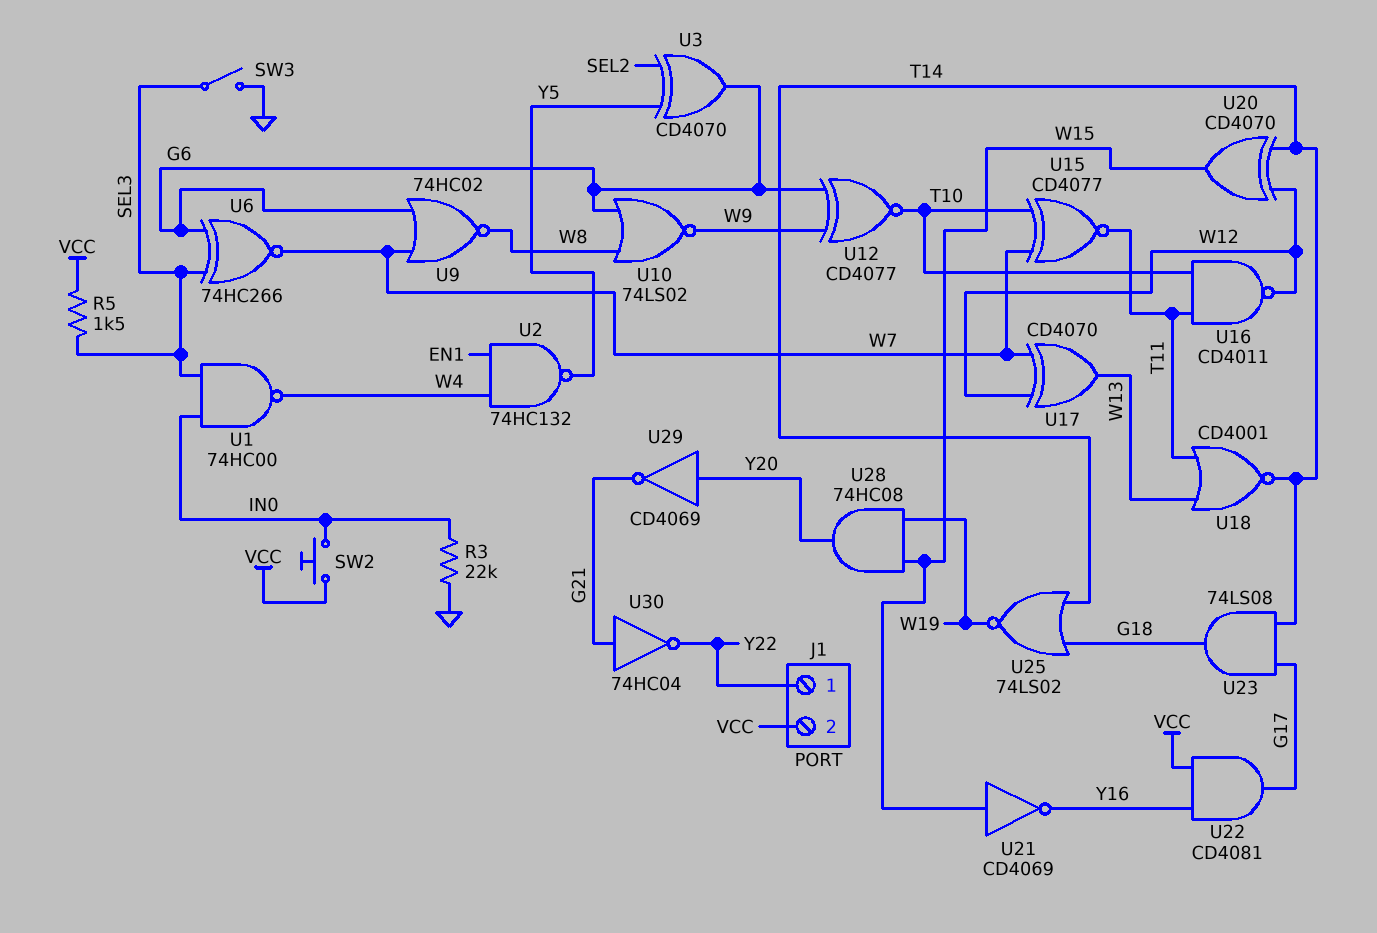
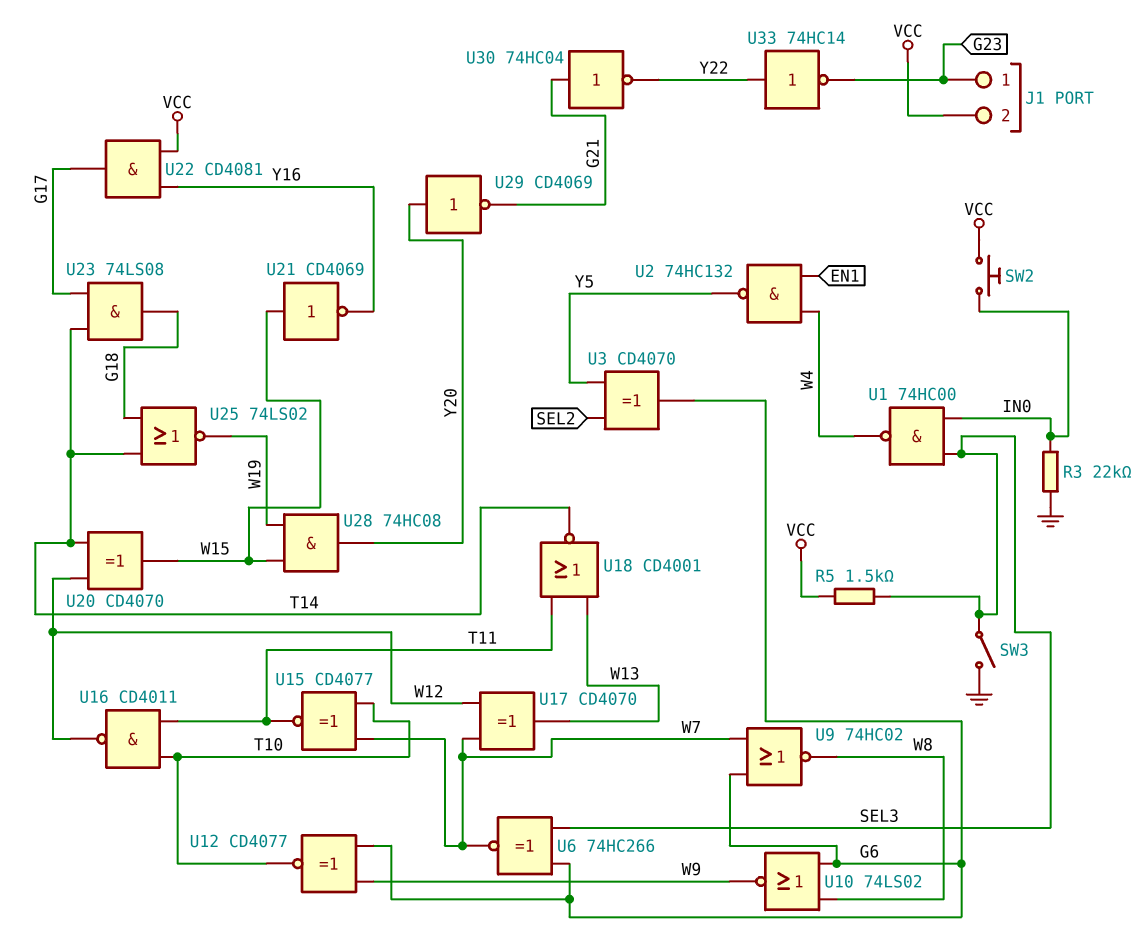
J1 pin 1: Y22 -> G23
U33: none -> NOT 74HC14 (in Y22, out G23)

